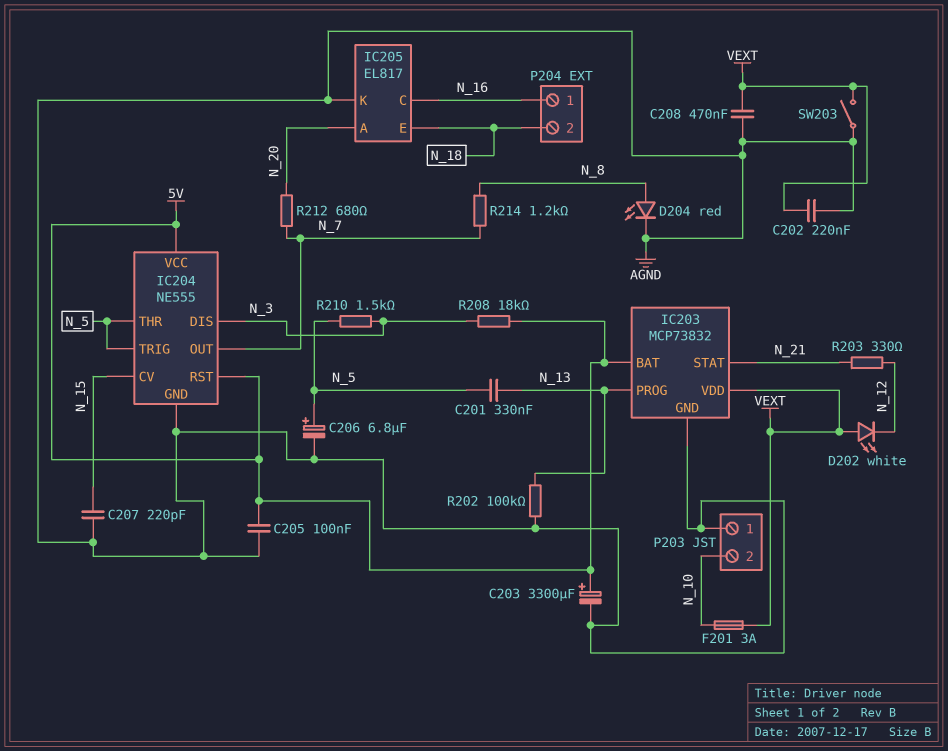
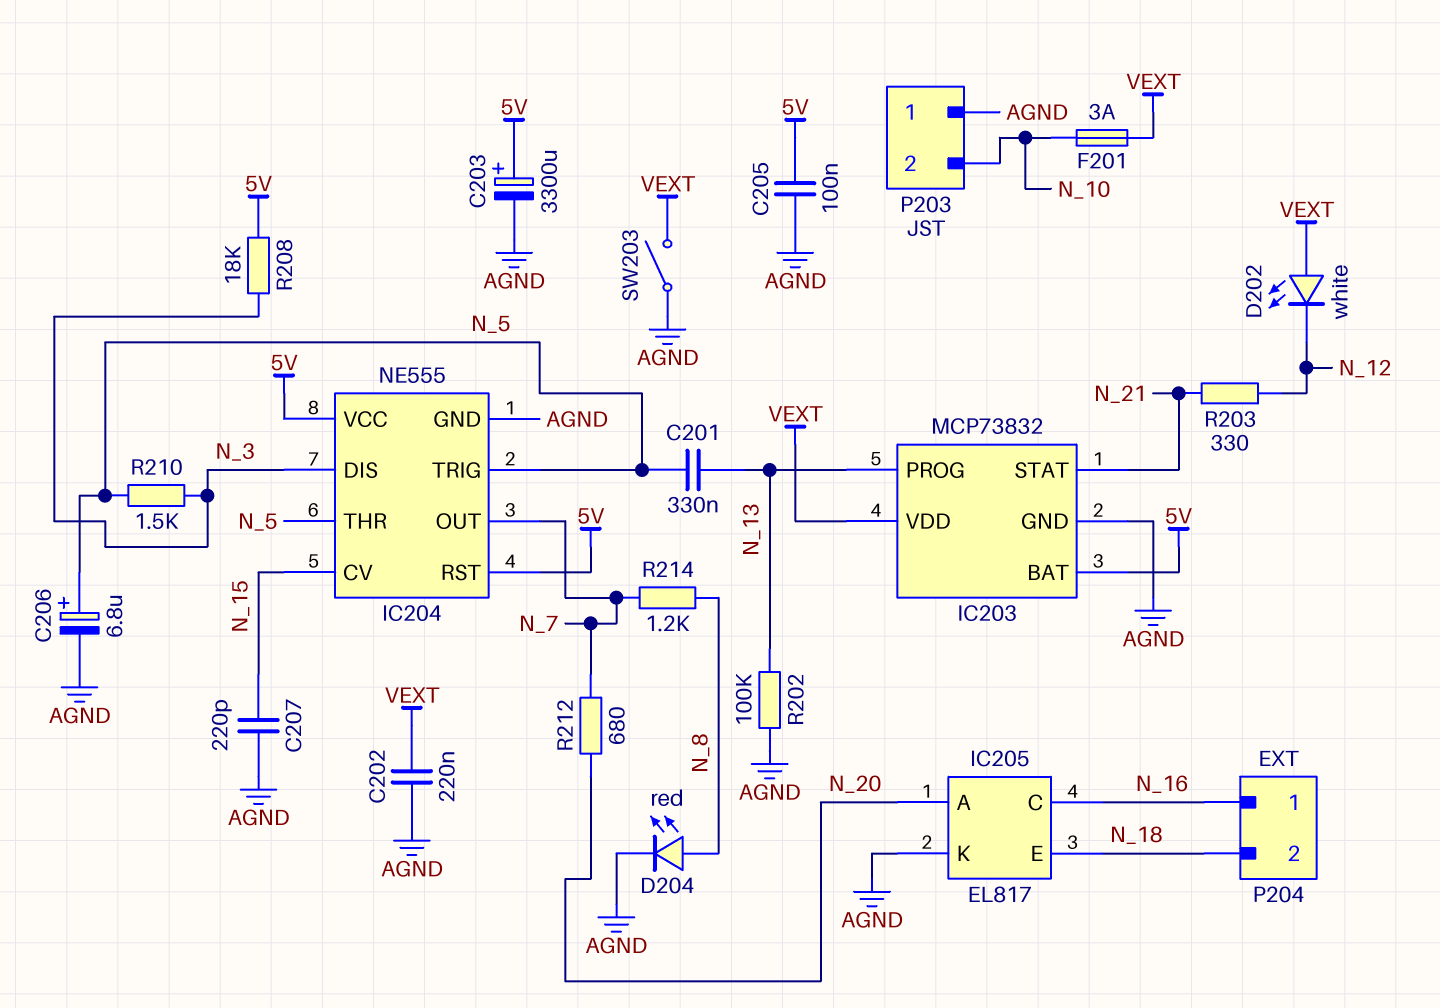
C208: 470nF (AGND, VEXT) -> none

